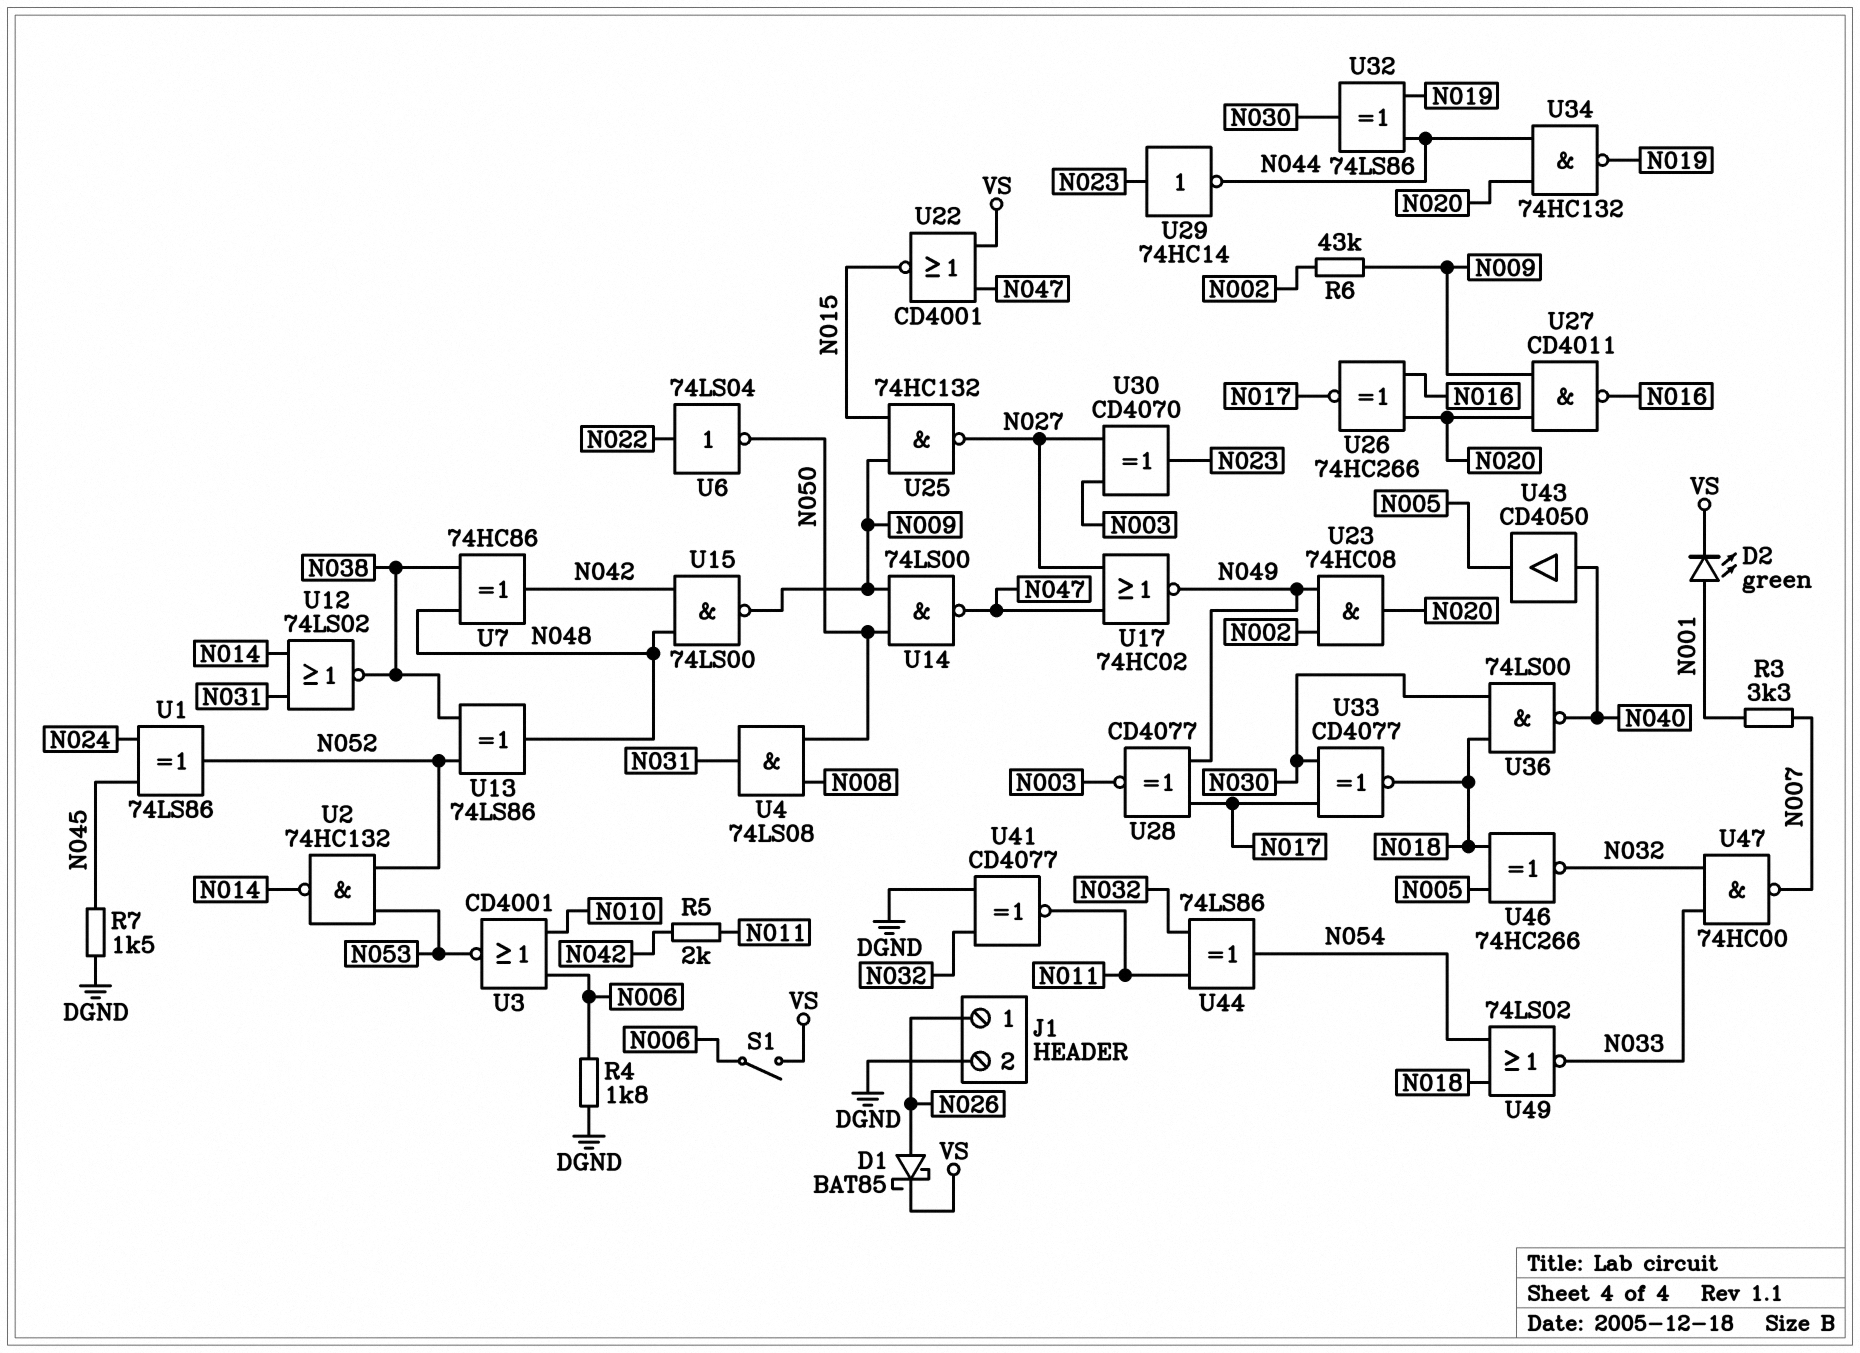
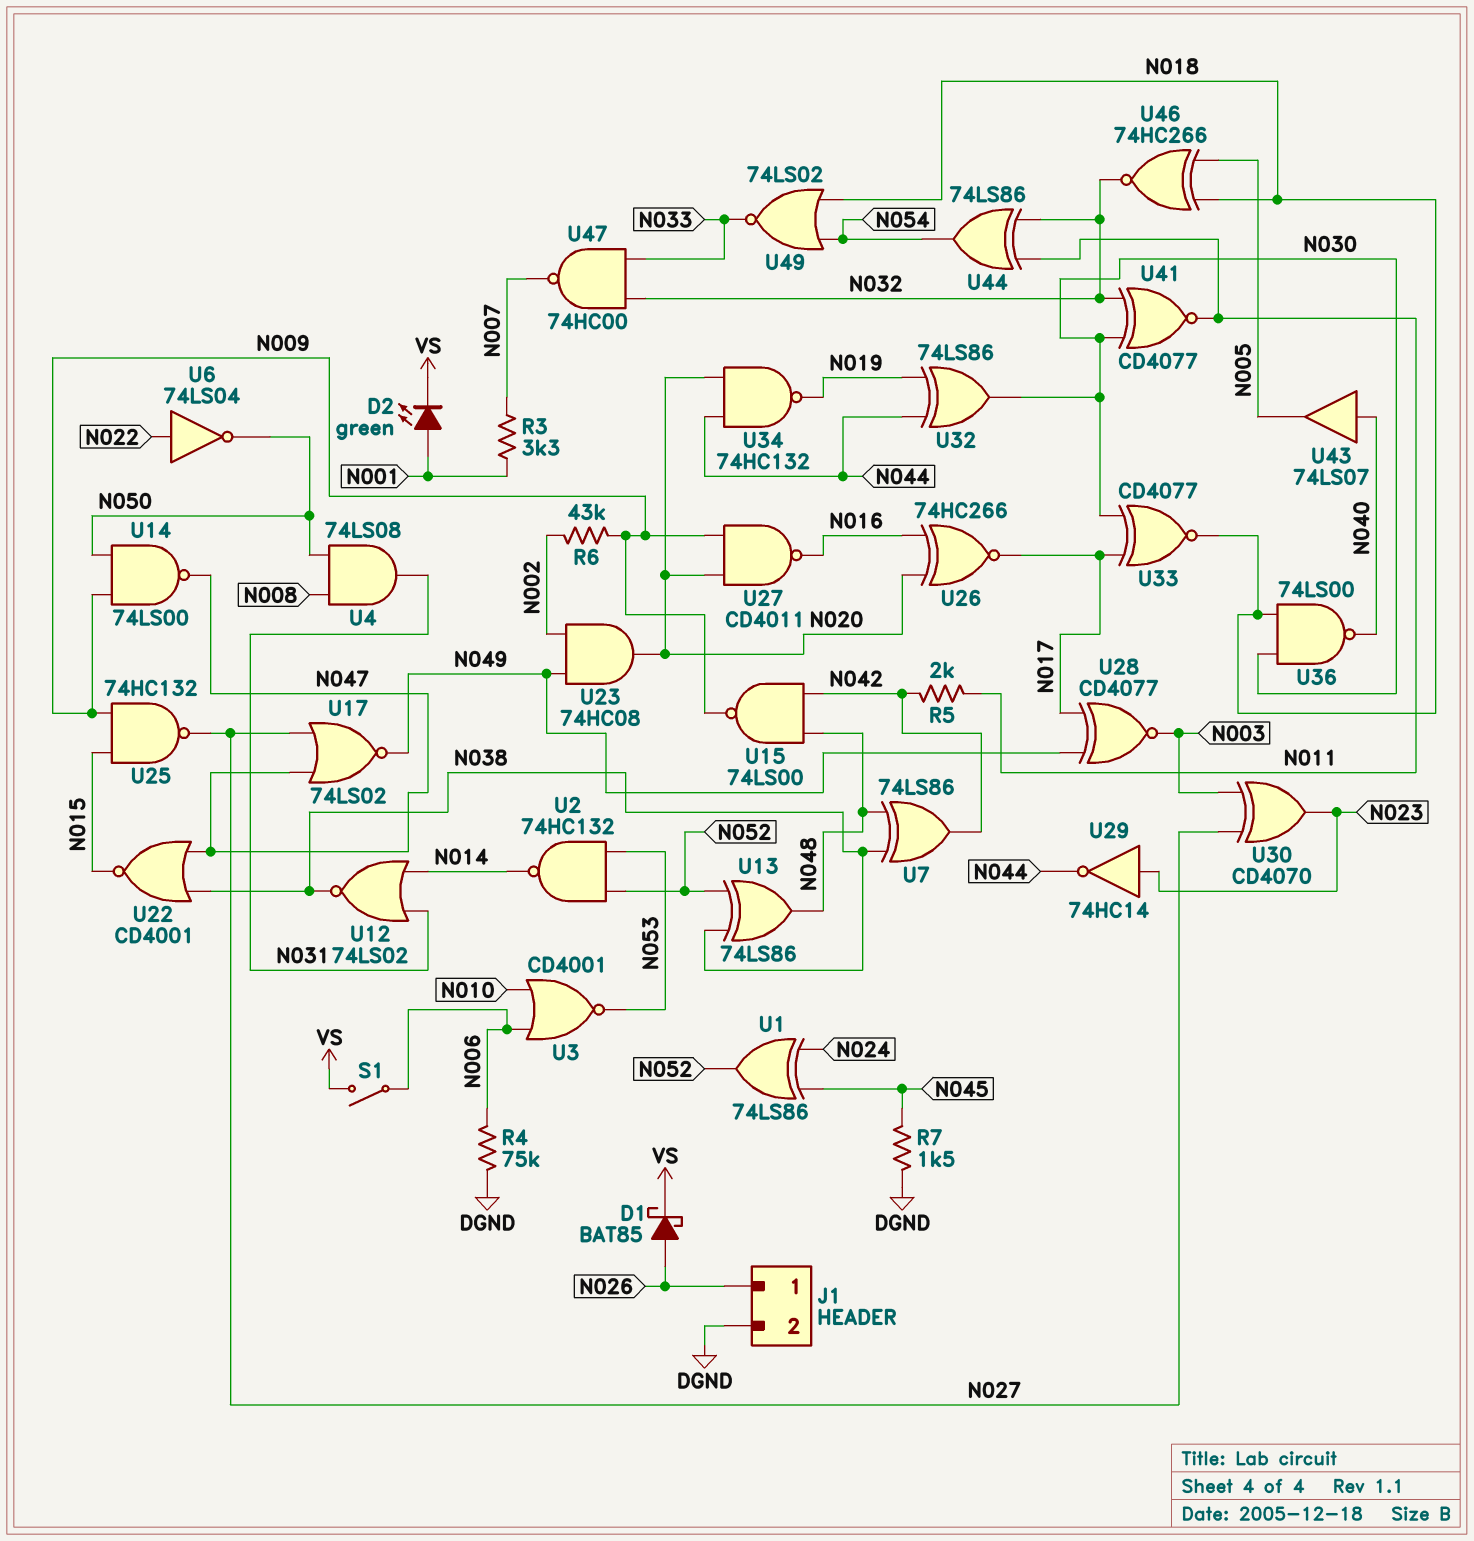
R4: 1.8k (DGND, N006) -> 75k (DGND, N006)
U7: XOR 74HC86 (in N038, in N048, out N042) -> XOR 74LS86 (in N038, in N048, out N042)
U17: NOR 74HC02 (in N027, in N047, out N049) -> NOR 74LS02 (in N027, in N047, out N049)
U22: NOR CD4001 (in N047, in VS, out N015) -> NOR CD4001 (in N038, in N047, out N015)
U41: XNOR CD4077 (in DGND, in N032, out N011) -> XNOR CD4077 (in N030, in N032, out N011)
U43: buffer CD4050 (in N040, out N005) -> buffer 74LS07 (in N040, out N005)

